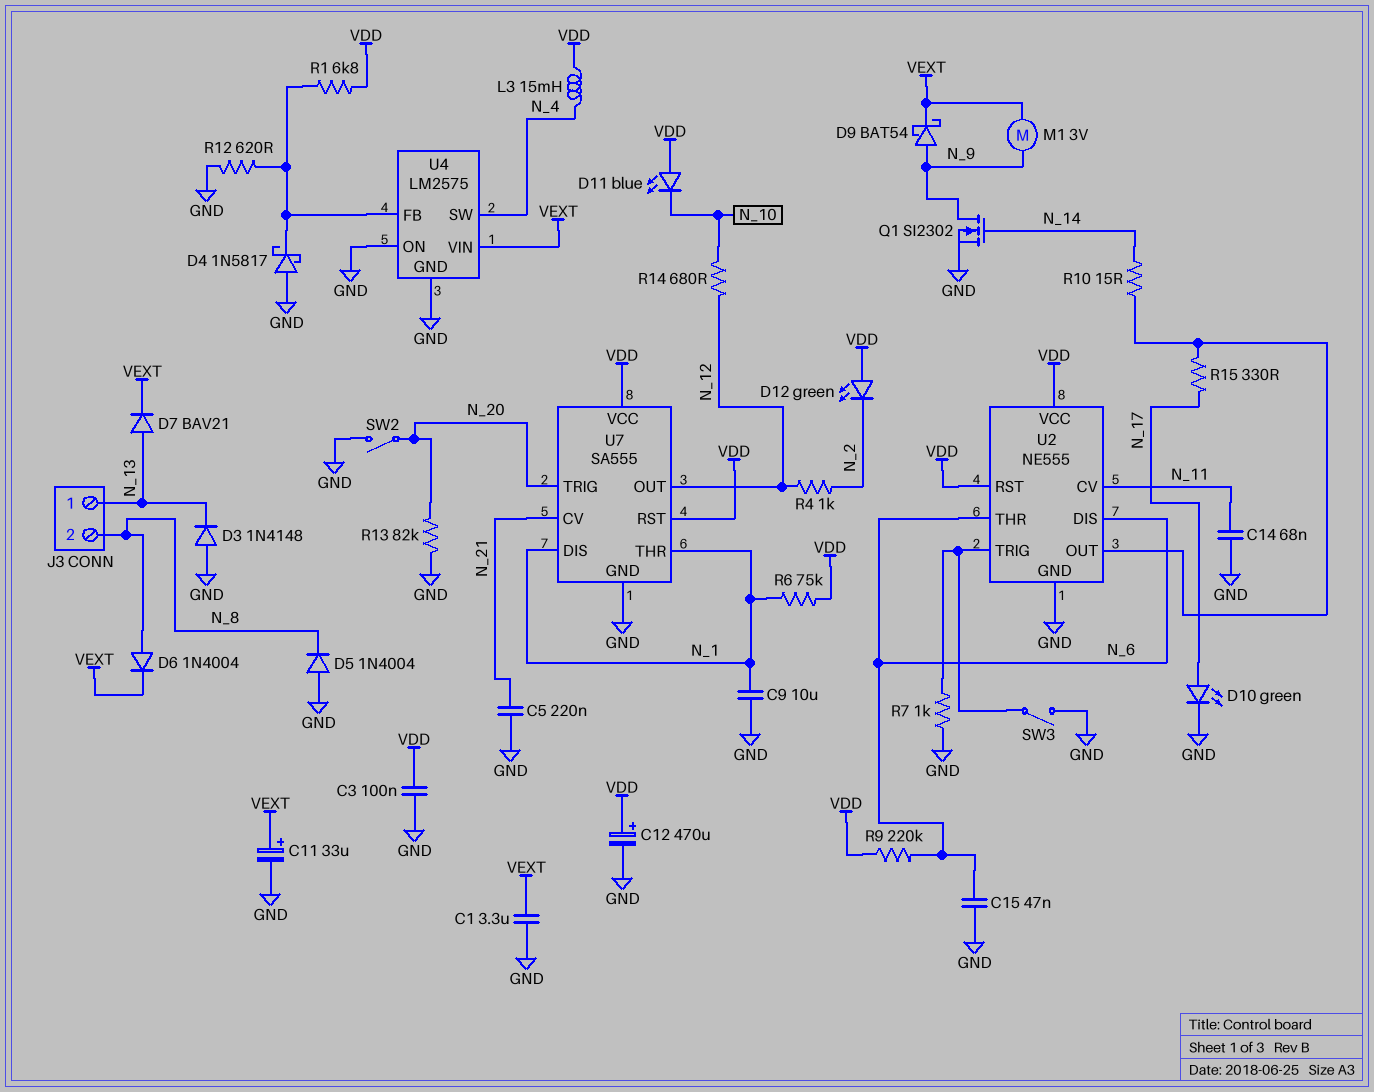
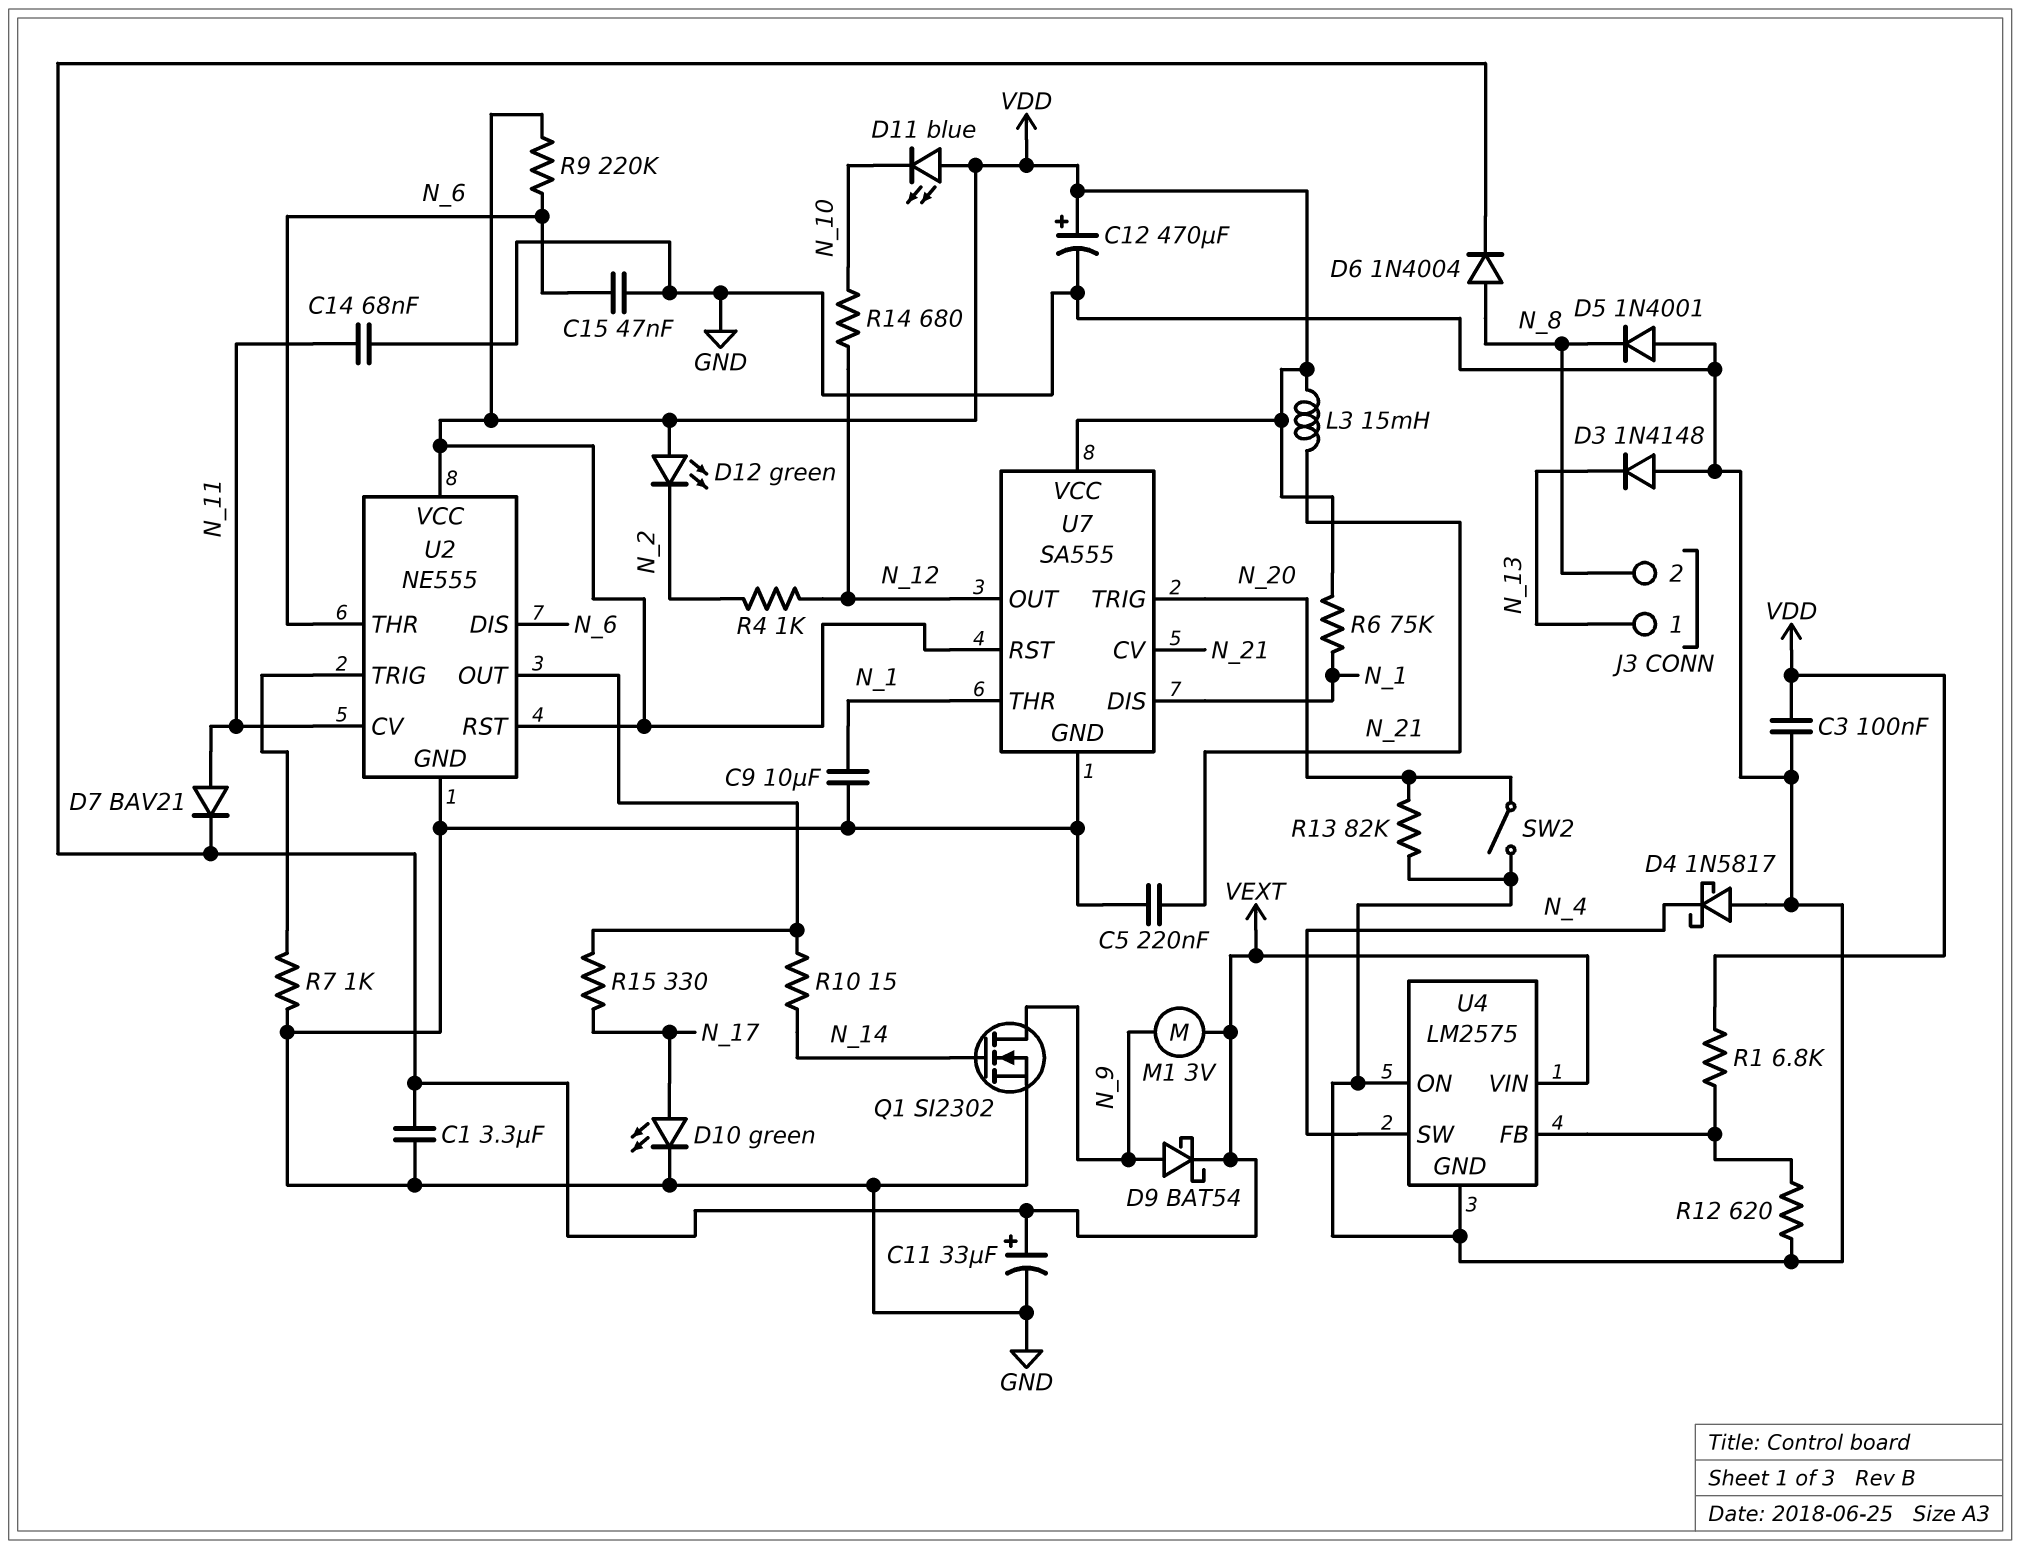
D4: schottky 1N5817 (A GND, K U4/FB) -> schottky 1N5817 (A GND, K N_4)
D5: diode 1N4004 (A GND, K N_8) -> diode 1N4001 (A GND, K N_8)
D7: diode BAV21 (A N_13, K VEXT) -> diode BAV21 (A N_11, K VEXT)
L3: 15mH (N_4, VDD) -> 15mH (N_21, VDD)
SW3: switch (GND, U2/TRIG) -> none

